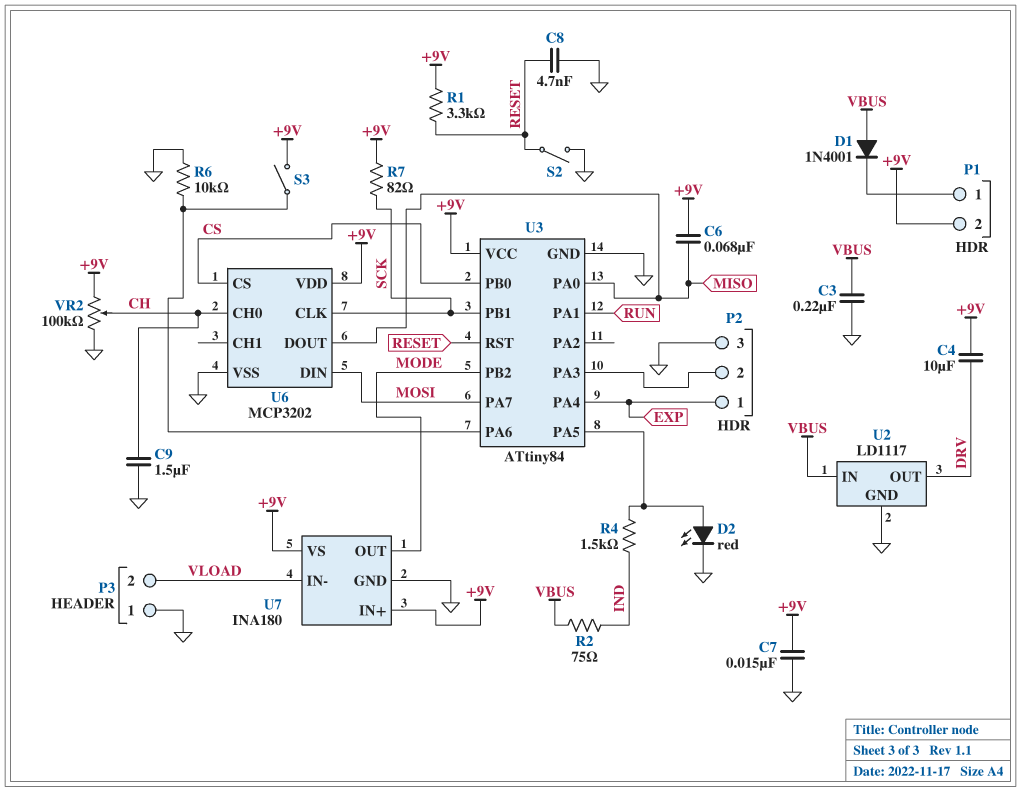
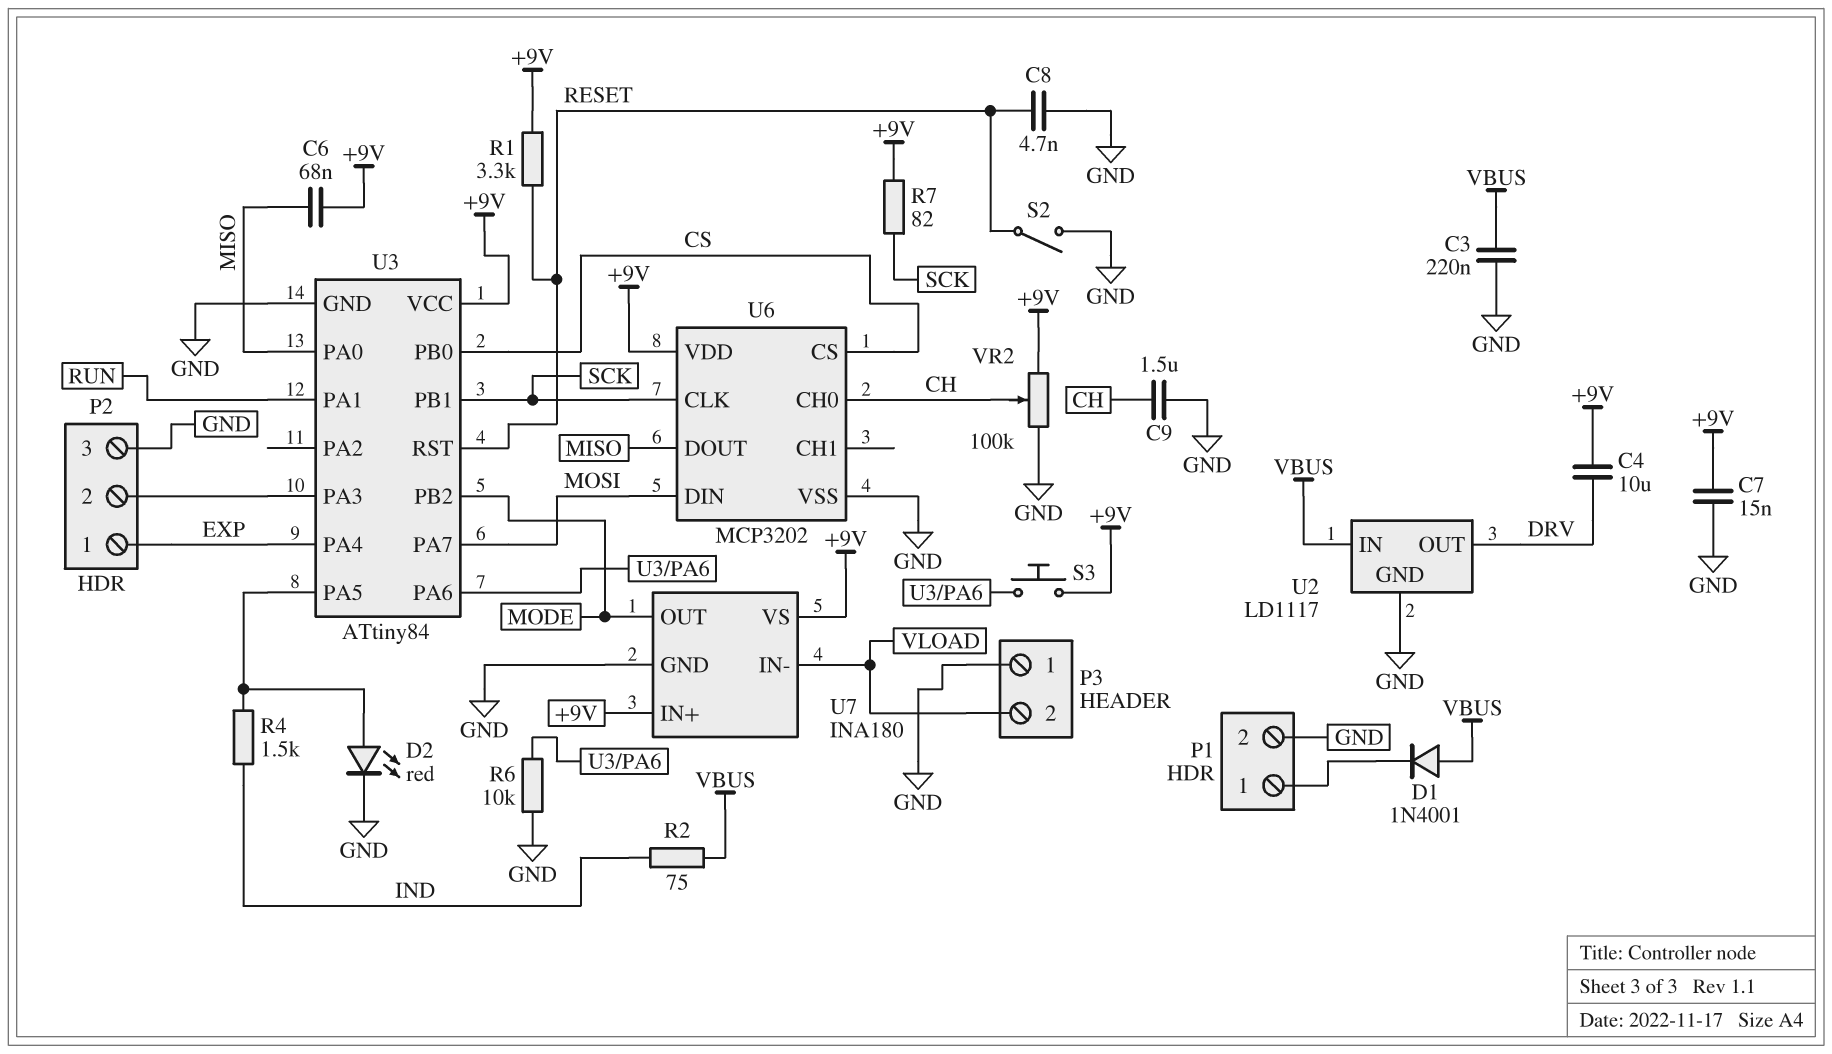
P1 pin 2: +9V -> GND
S3: switch (+9V, U3/PA6) -> button (+9V, U3/PA6)

